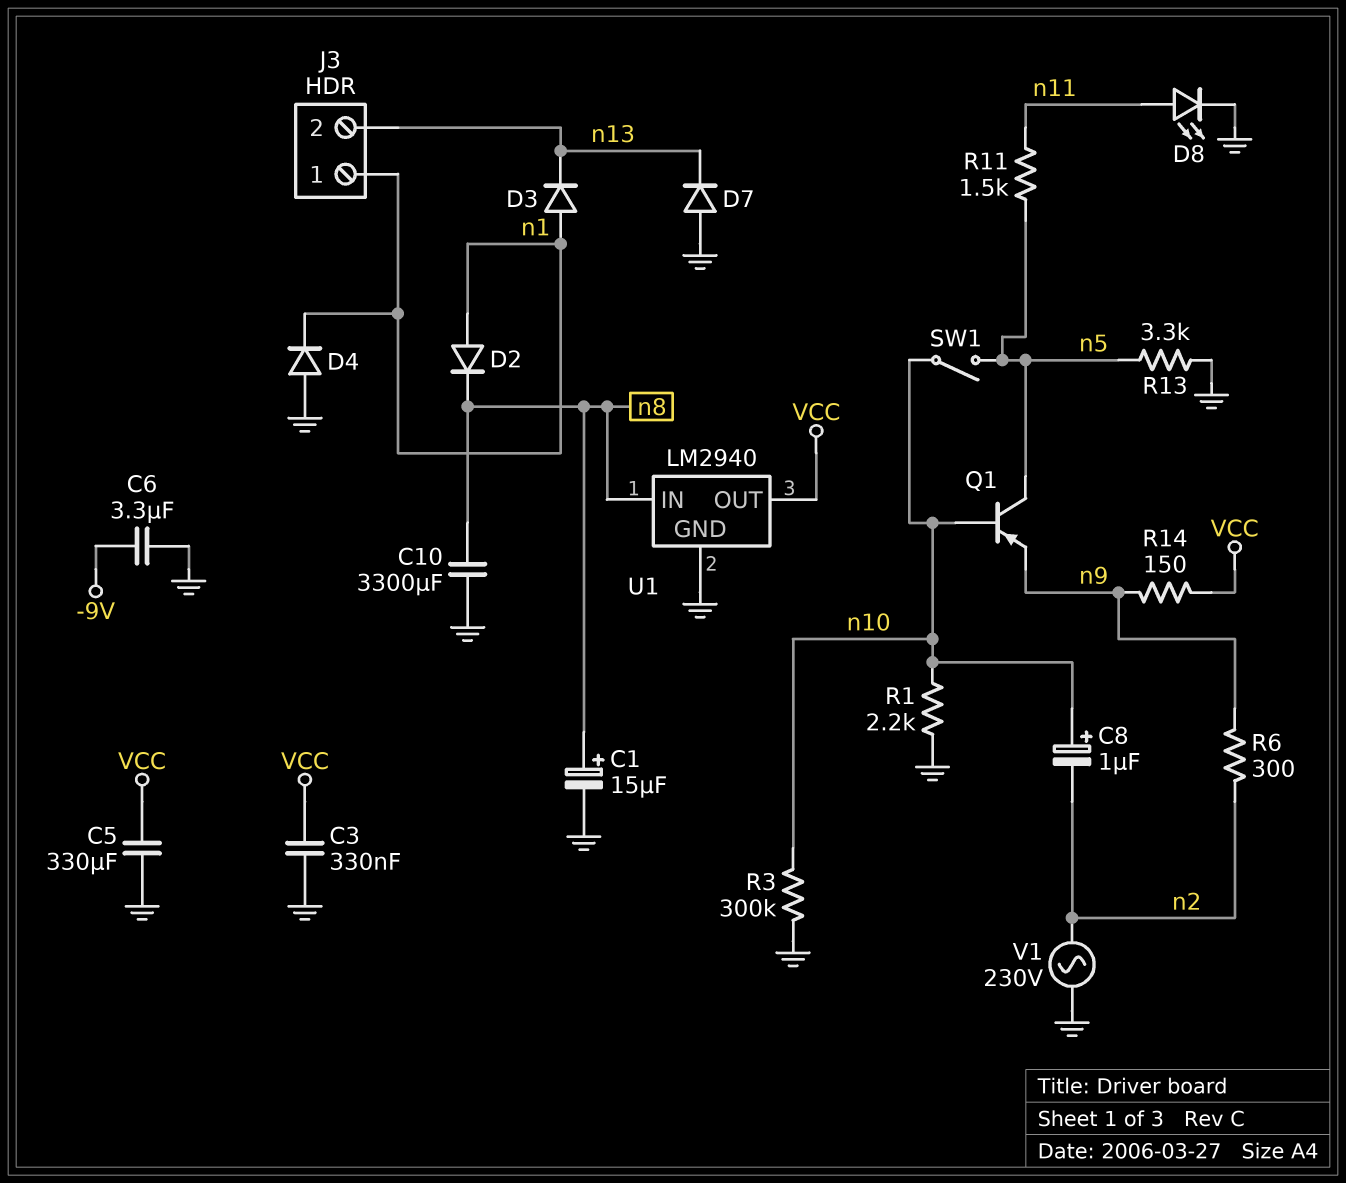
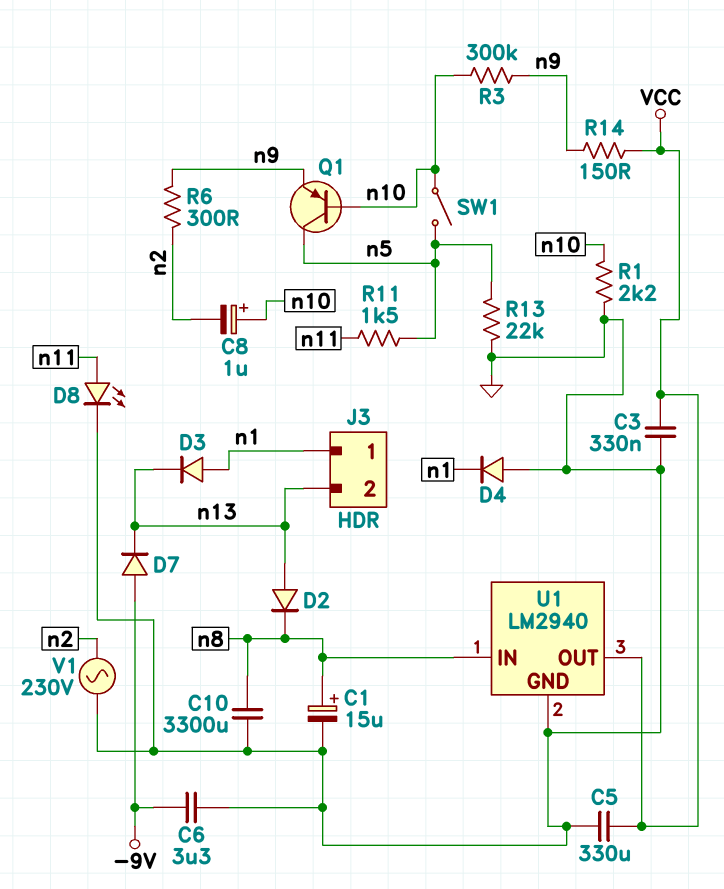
D2: diode (A n1, K n8) -> diode (A n13, K n8)
D7: diode (A GND, K n13) -> diode (A -9V, K n13)
R3: 300k (GND, n10) -> 300k (n9, n10)
R13: 3.3k (GND, n5) -> 22k (GND, n5)

